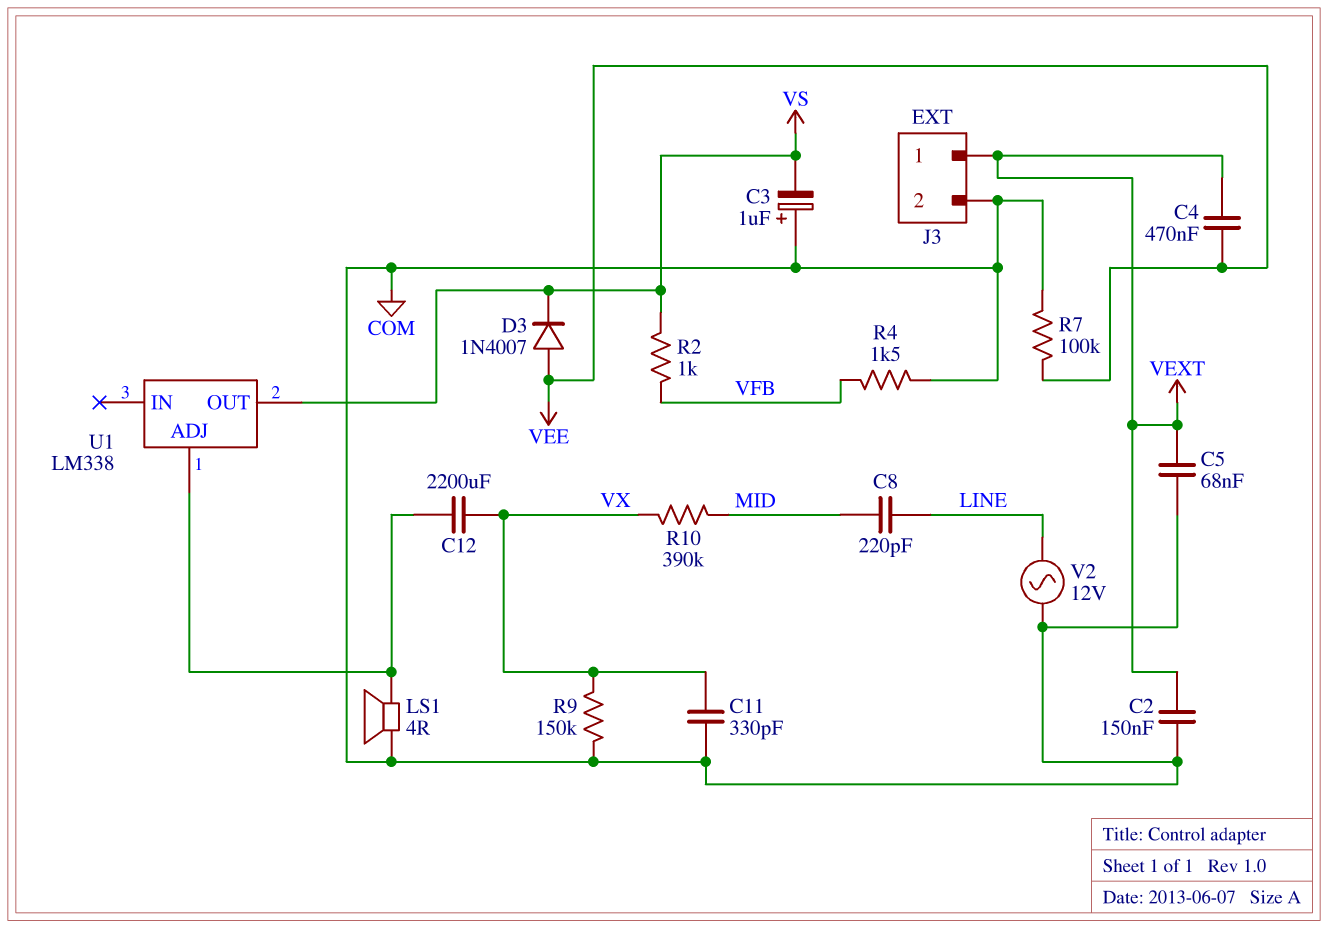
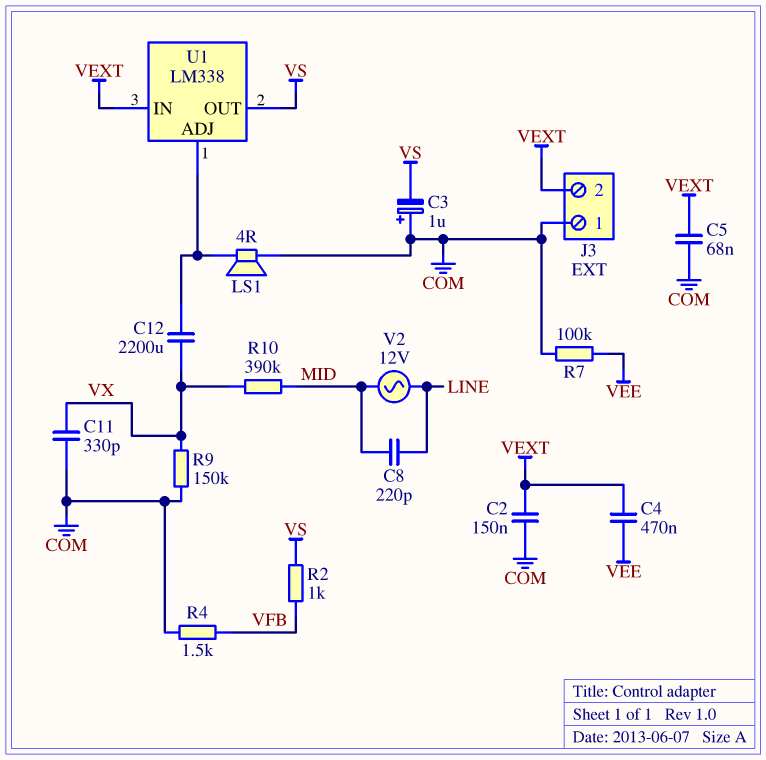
D3: diode 1N4007 (A VEE, K VS) -> none
J3 pin 1: VEXT -> COM
J3 pin 2: COM -> VEXT
U1 pin IN: none -> VEXT
V2: AC 12V (COM, LINE) -> AC 12V (LINE, MID)

